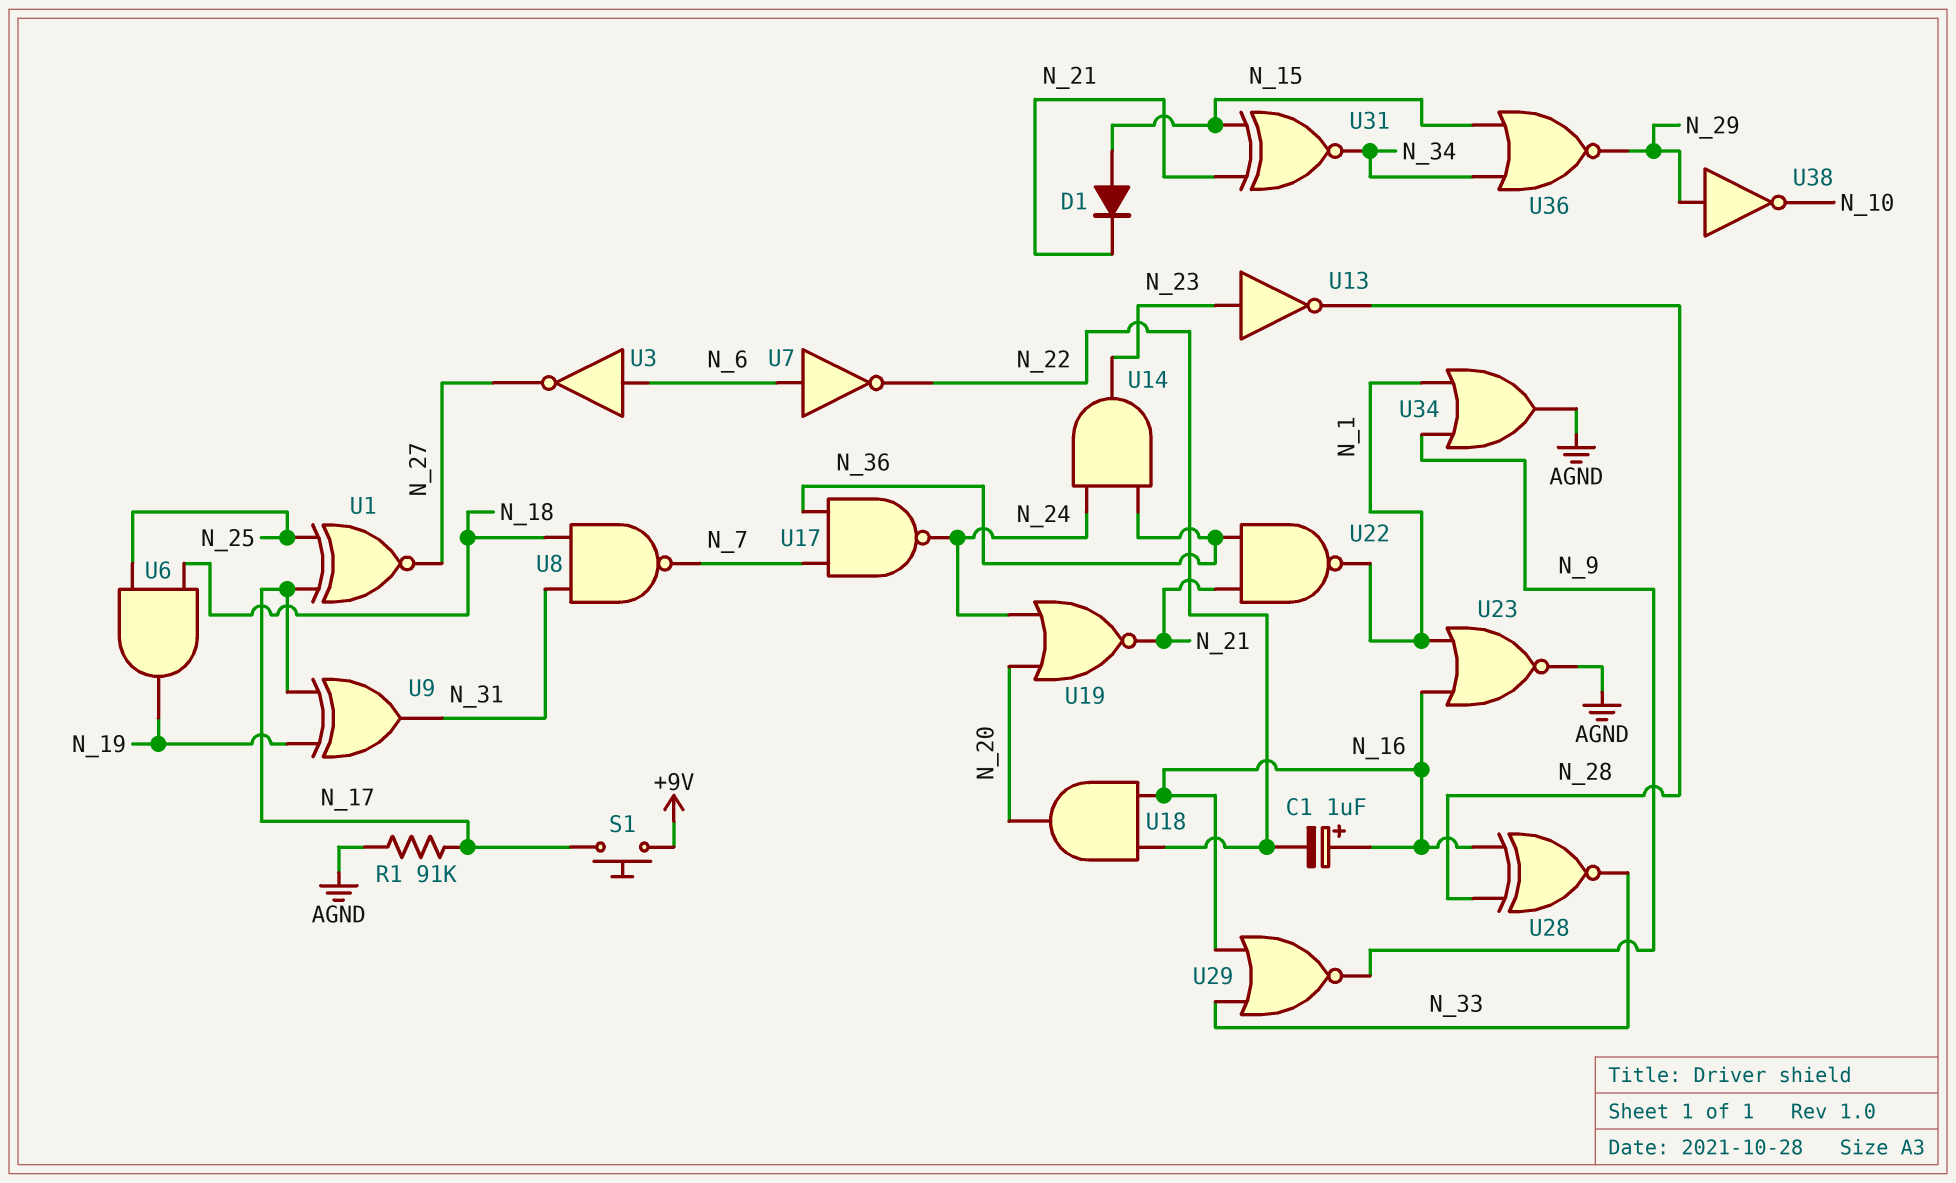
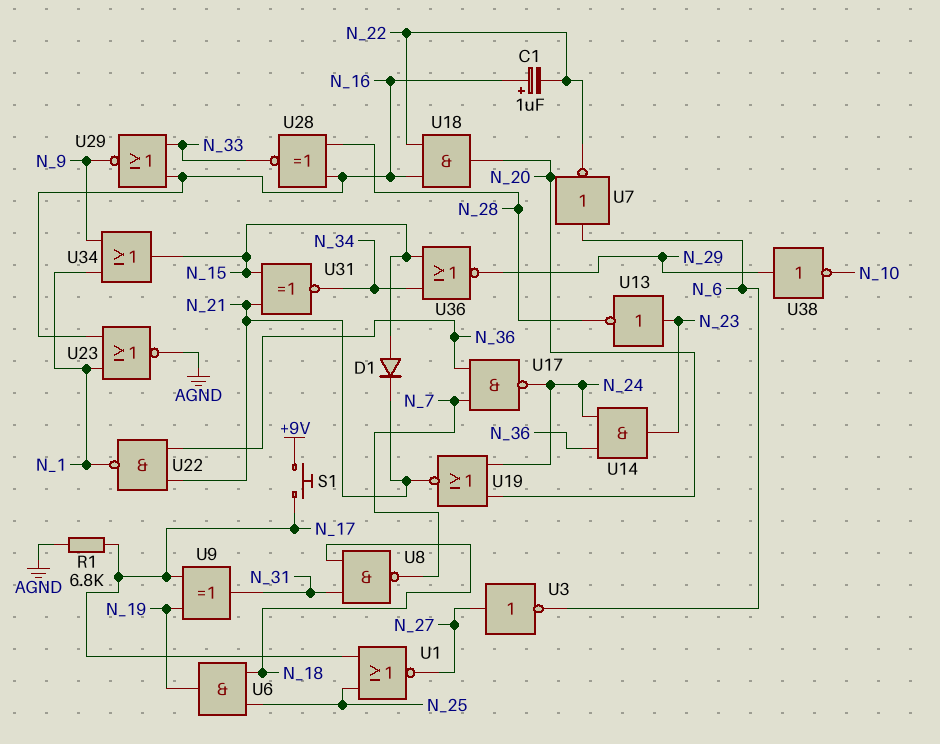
R1: 91k (AGND, N_17) -> 6.8k (AGND, N_17)
U1: XNOR (in N_17, in N_25, out N_27) -> NOR (in N_17, in N_25, out N_27)
U3: NOT (in N_6, out N_27) -> NOT (in N_27, out N_6)
U34: OR (in N_1, in N_9, out AGND) -> OR (in N_1, in N_9, out N_15)

